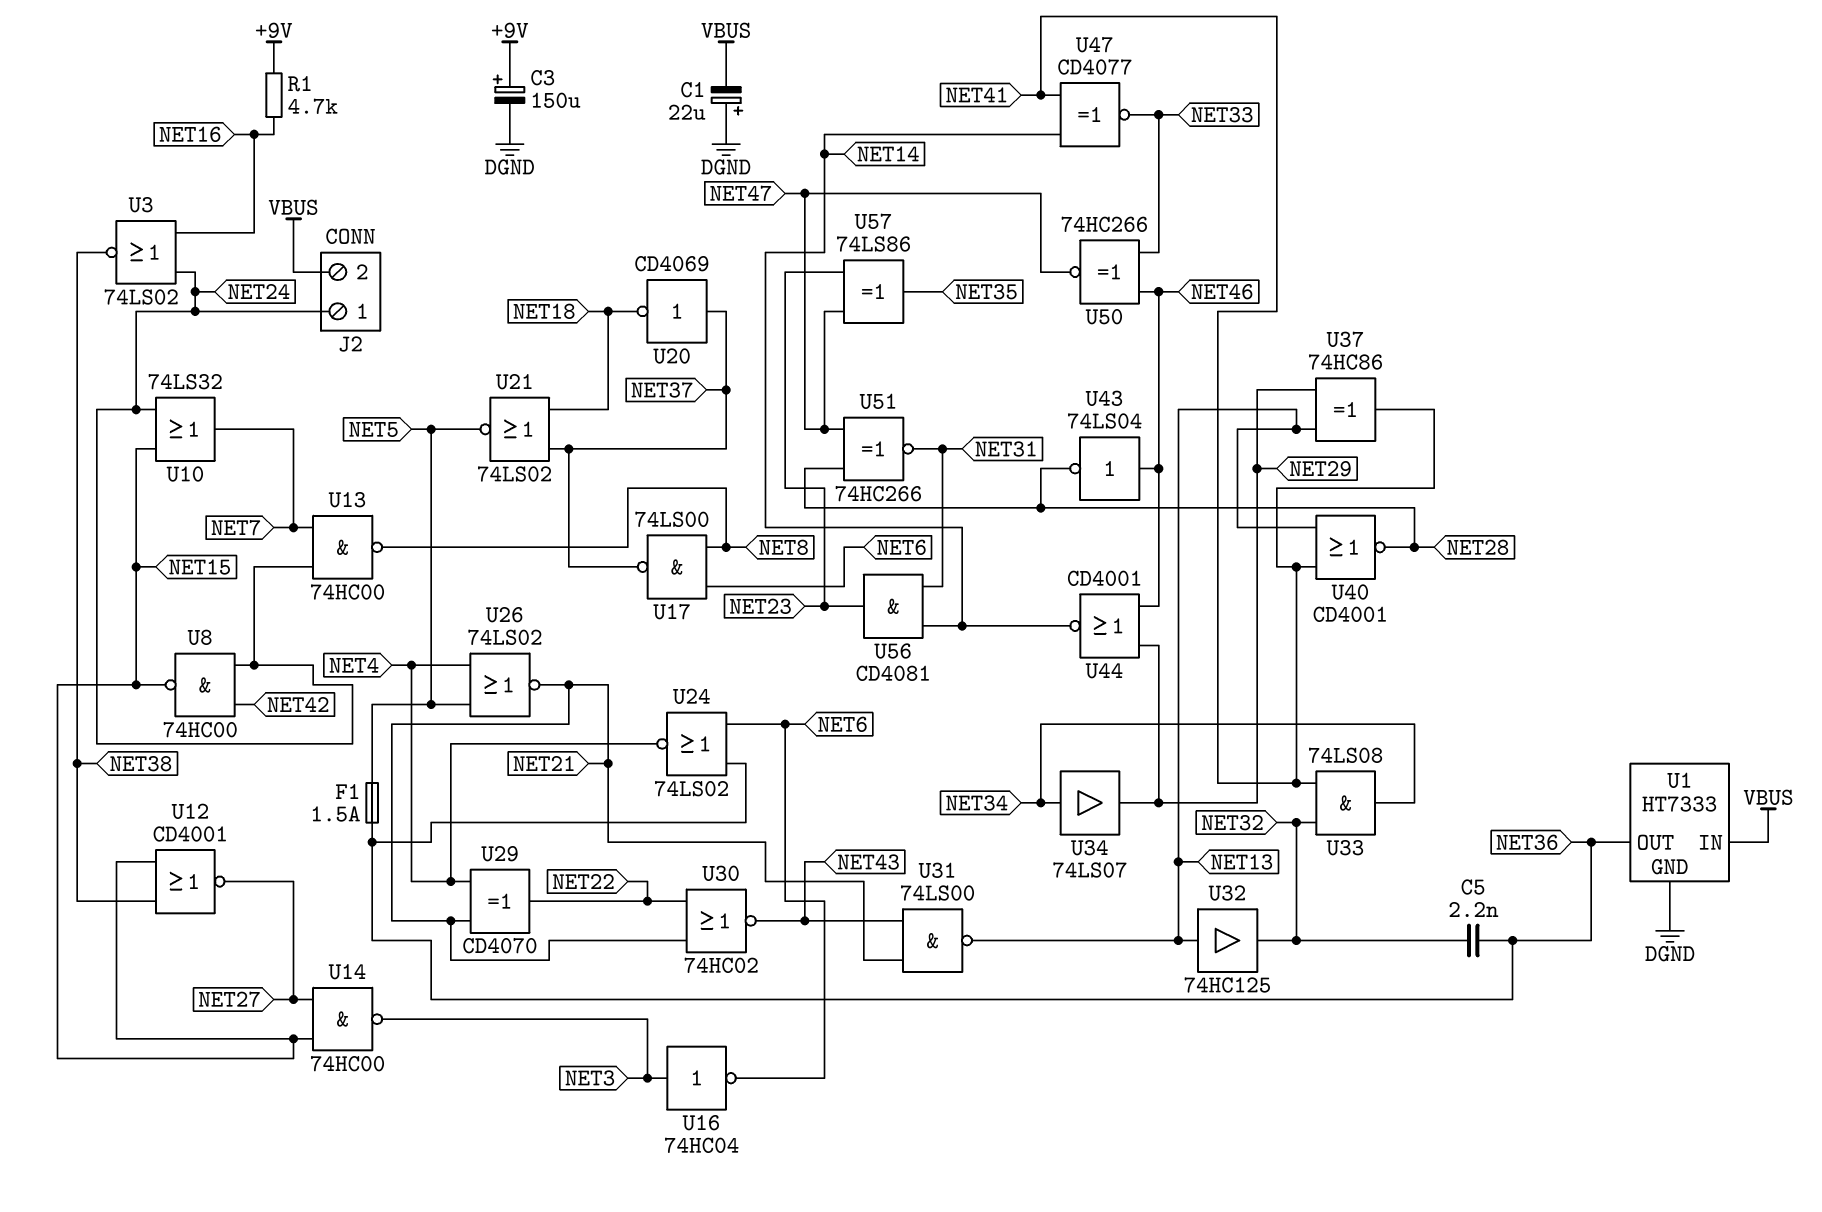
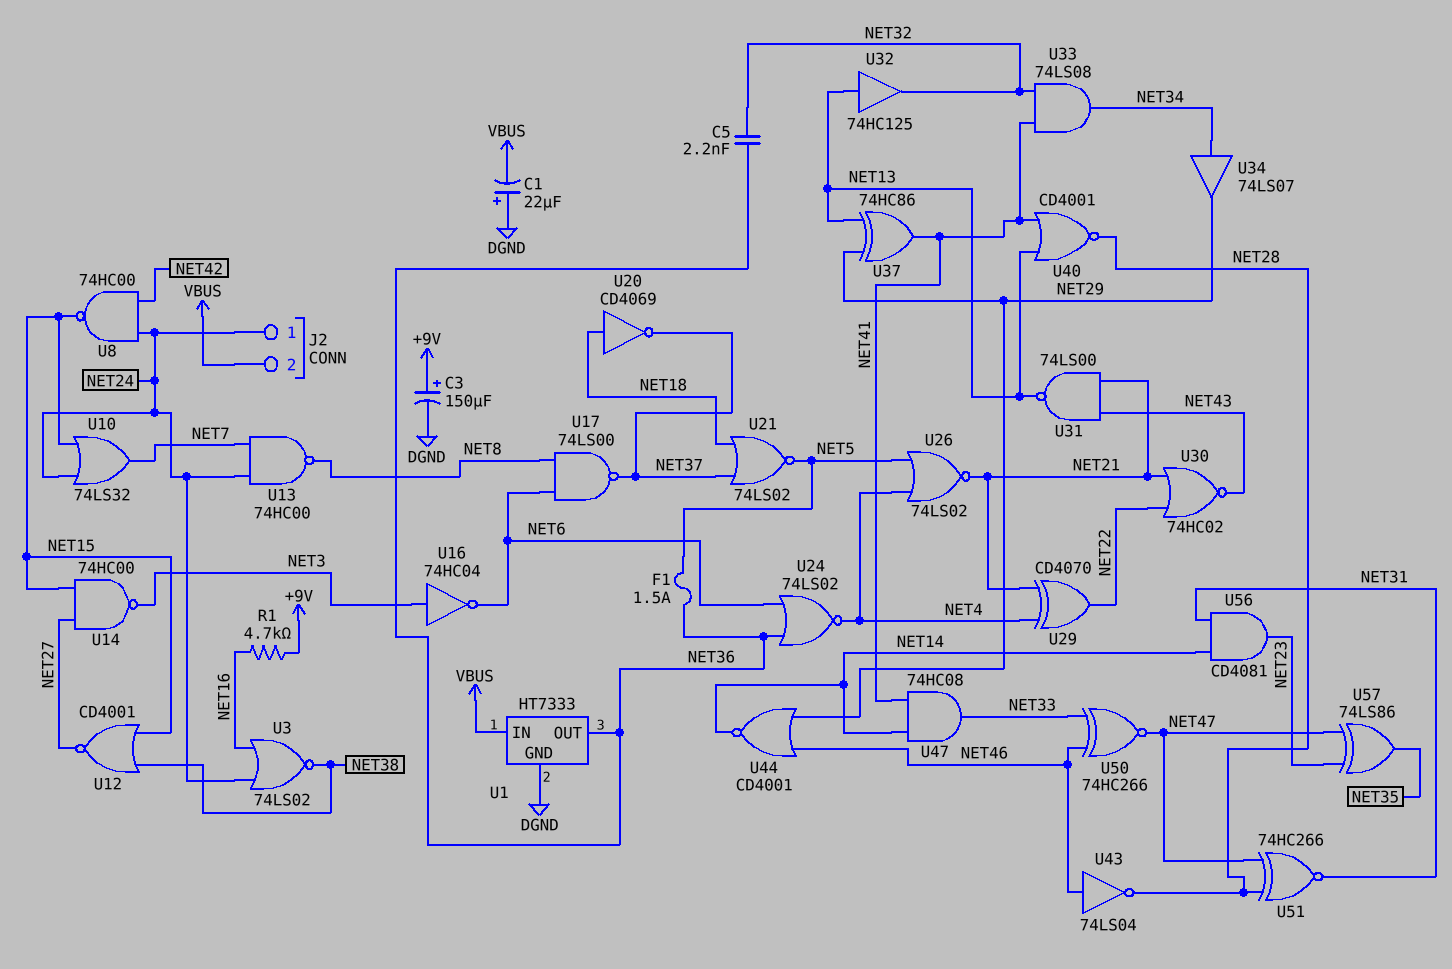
U20: NOT CD4069 (in NET37, out NET18) -> NOT CD4069 (in NET18, out NET37)
U47: XNOR CD4077 (in NET14, in NET41, out NET33) -> AND 74HC08 (in NET14, in NET41, out NET33)

